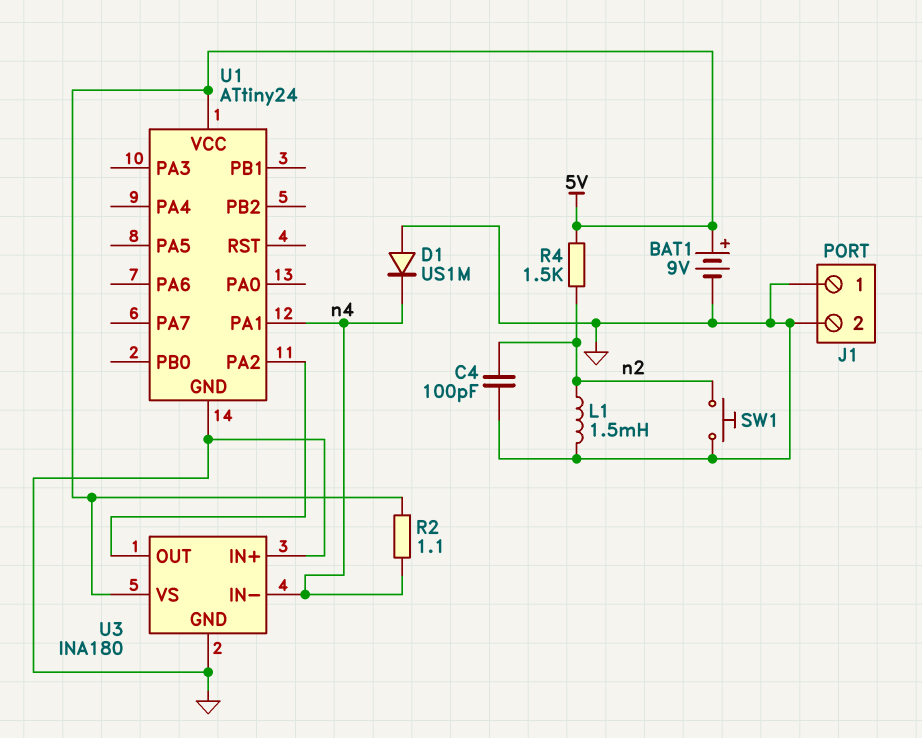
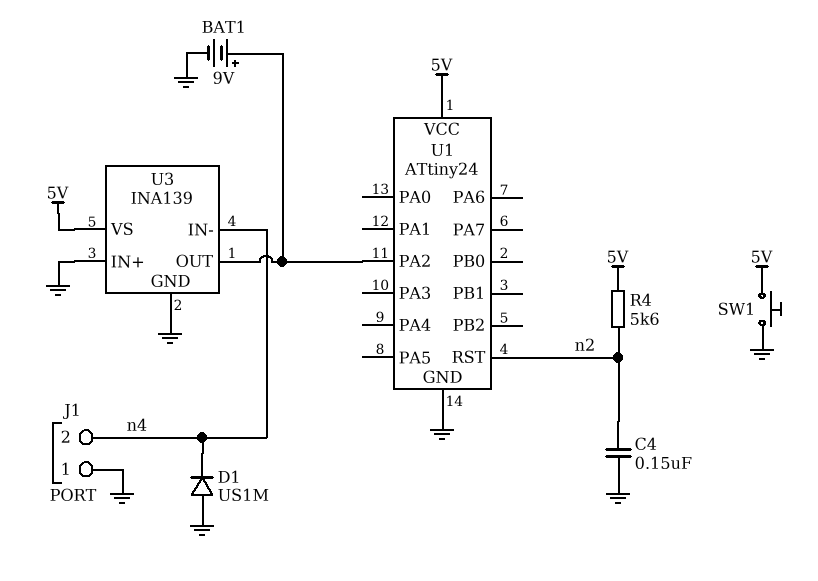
BAT1: 9V (plus 5V, minus GND) -> 9V (plus U1/PA2, minus GND)
C4: 100pF (GND, n2) -> 150nF (GND, n2)
J1 pin 2: GND -> n4
L1: 1.5mH (GND, n2) -> none
R2: 1.1 (5V, n4) -> none
R4: 1.5k (5V, n2) -> 5.6k (5V, n2)
SW1: button (GND, n2) -> button (5V, GND)
U1 pin PA1: n4 -> none
U1 pin RST: none -> n2
U3: INA180 -> INA139

